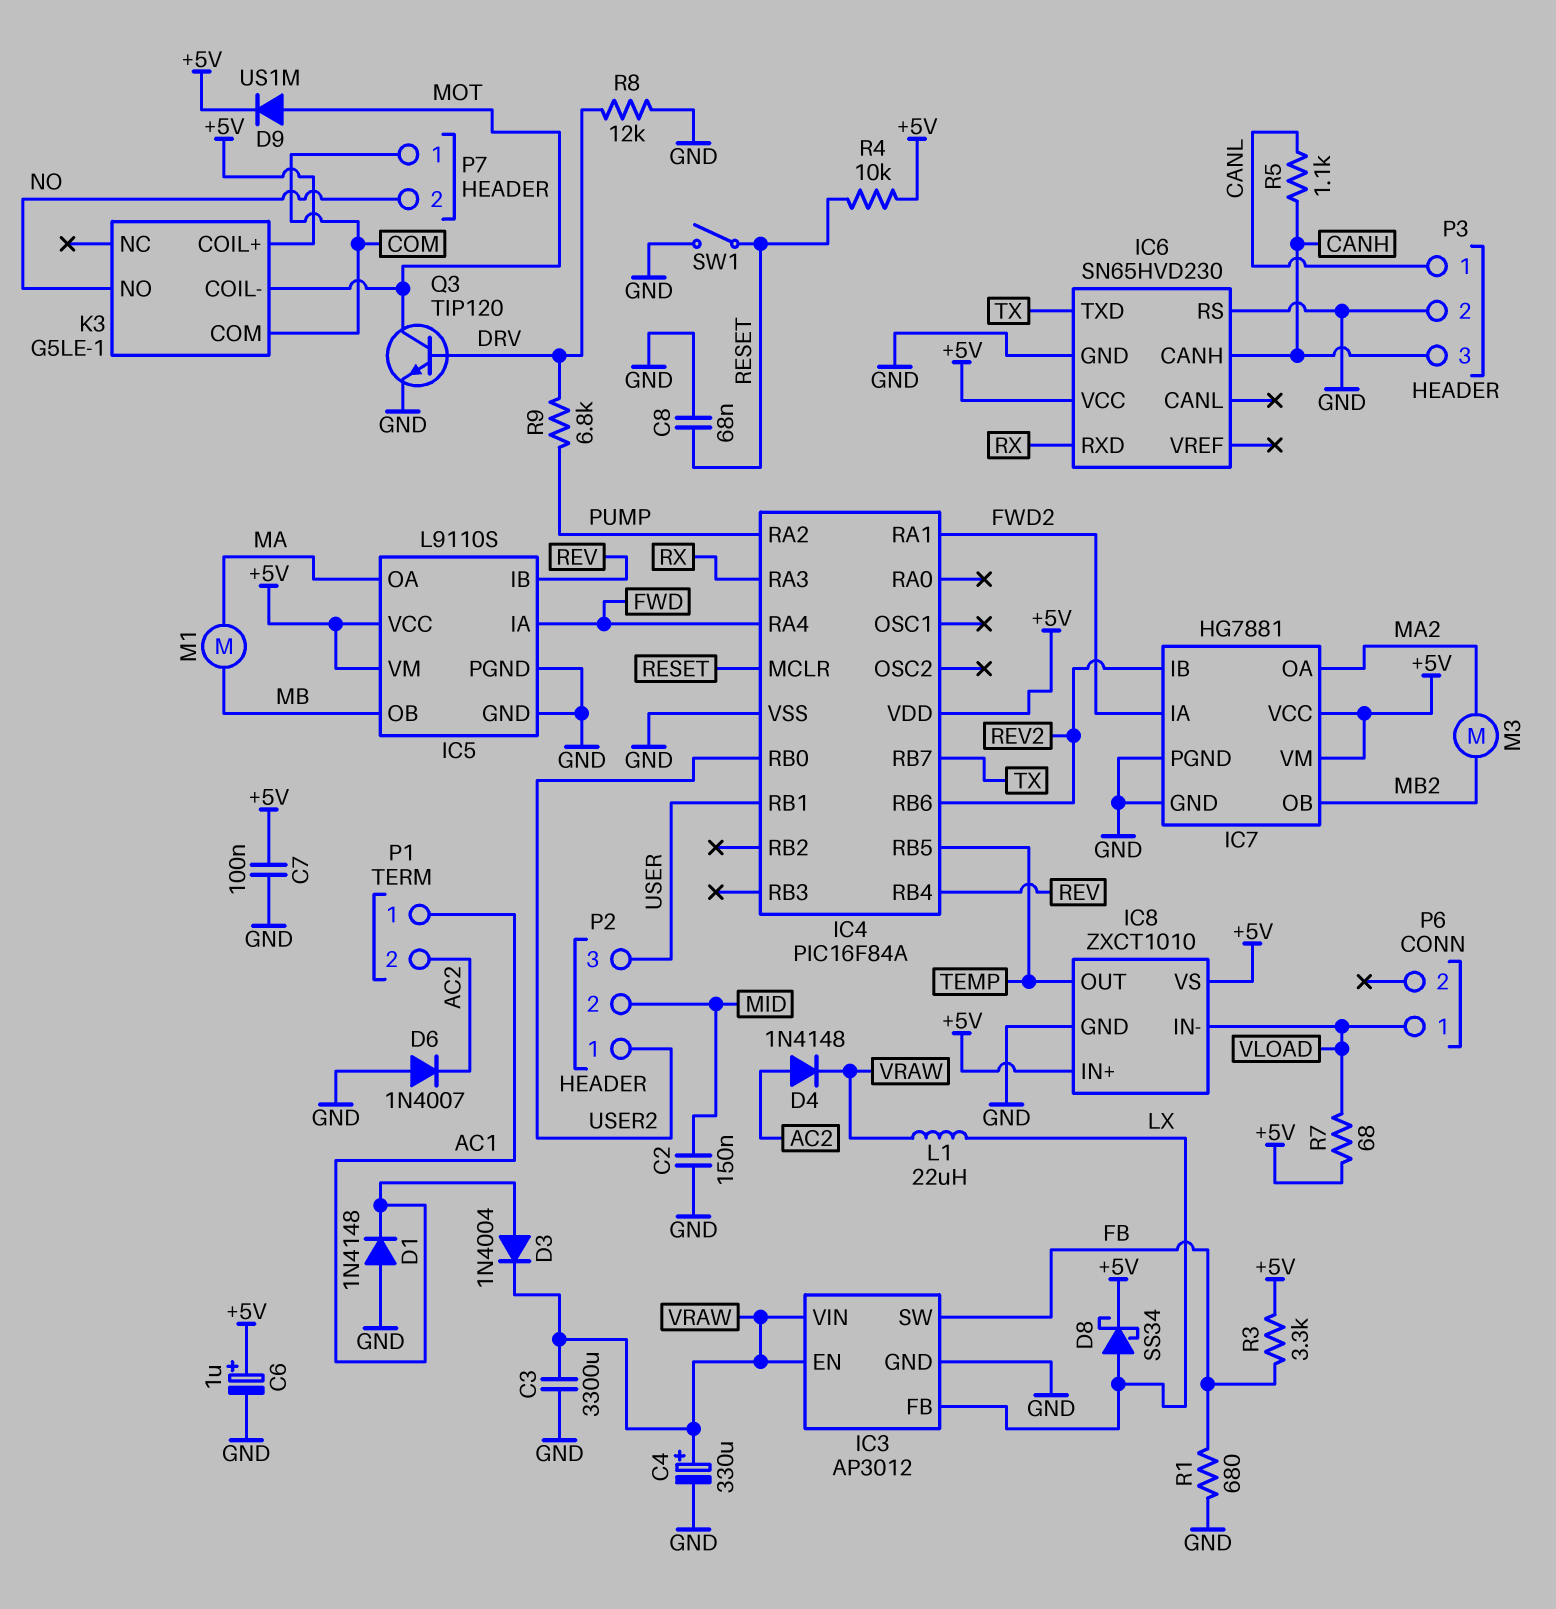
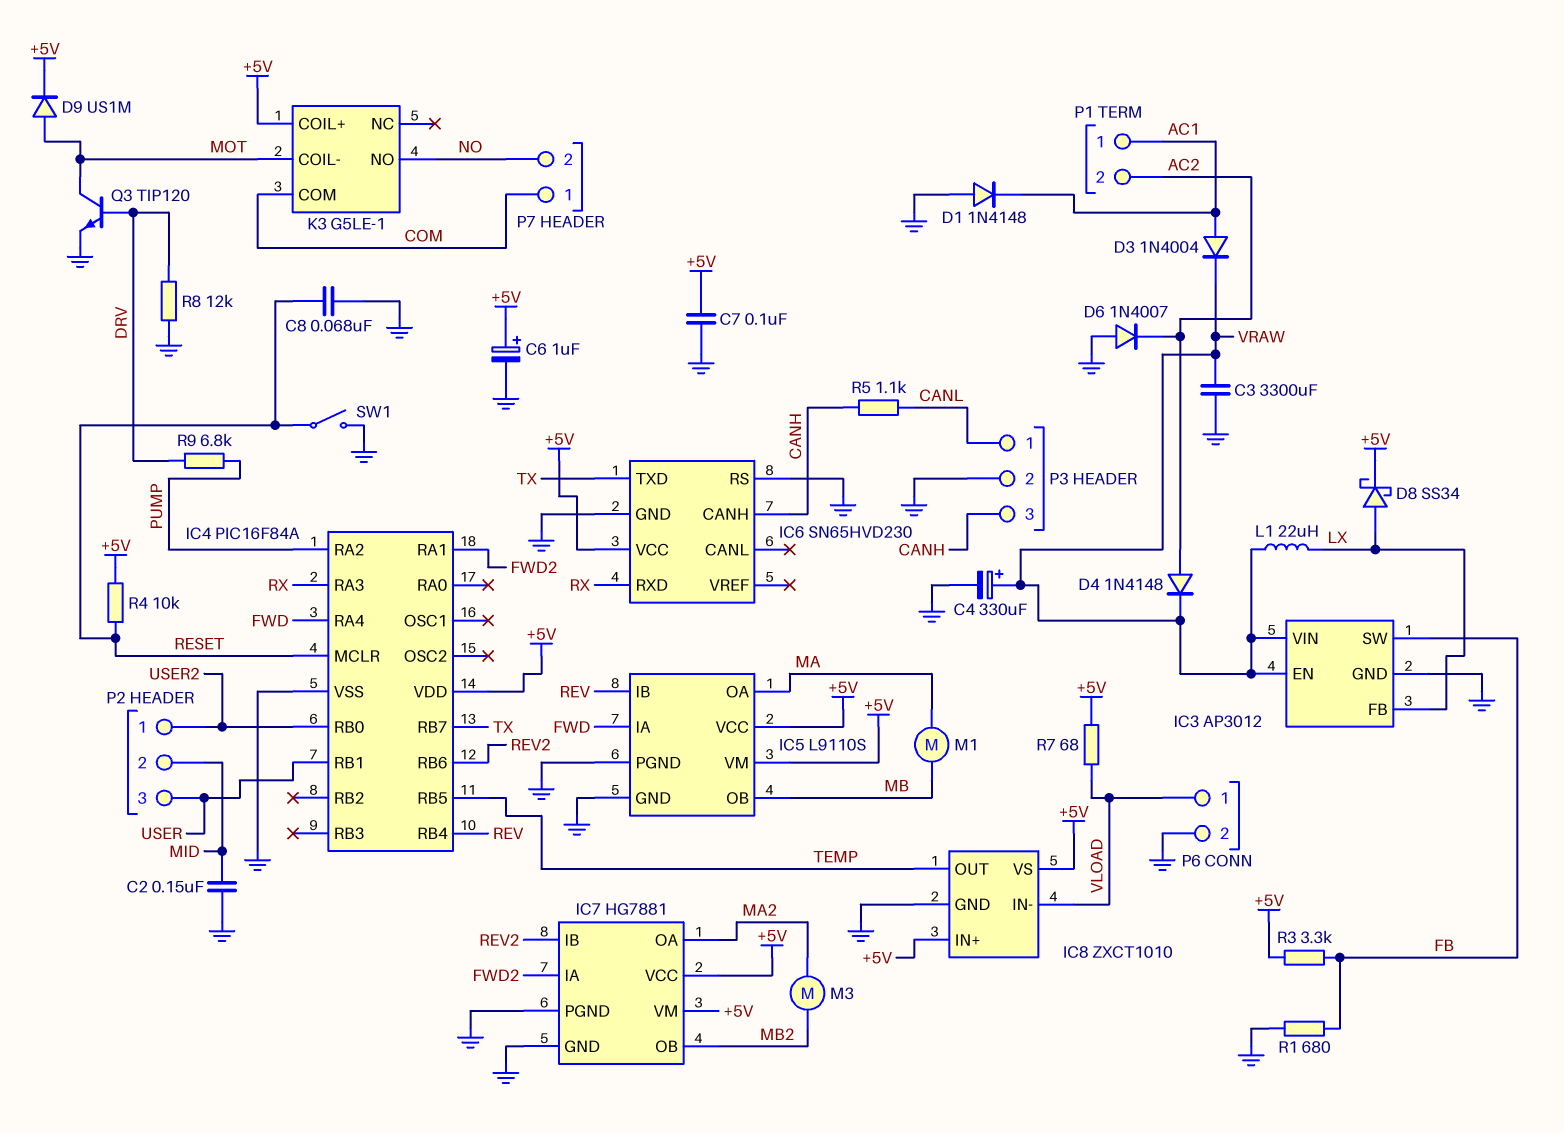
P6 pin 2: none -> GND

